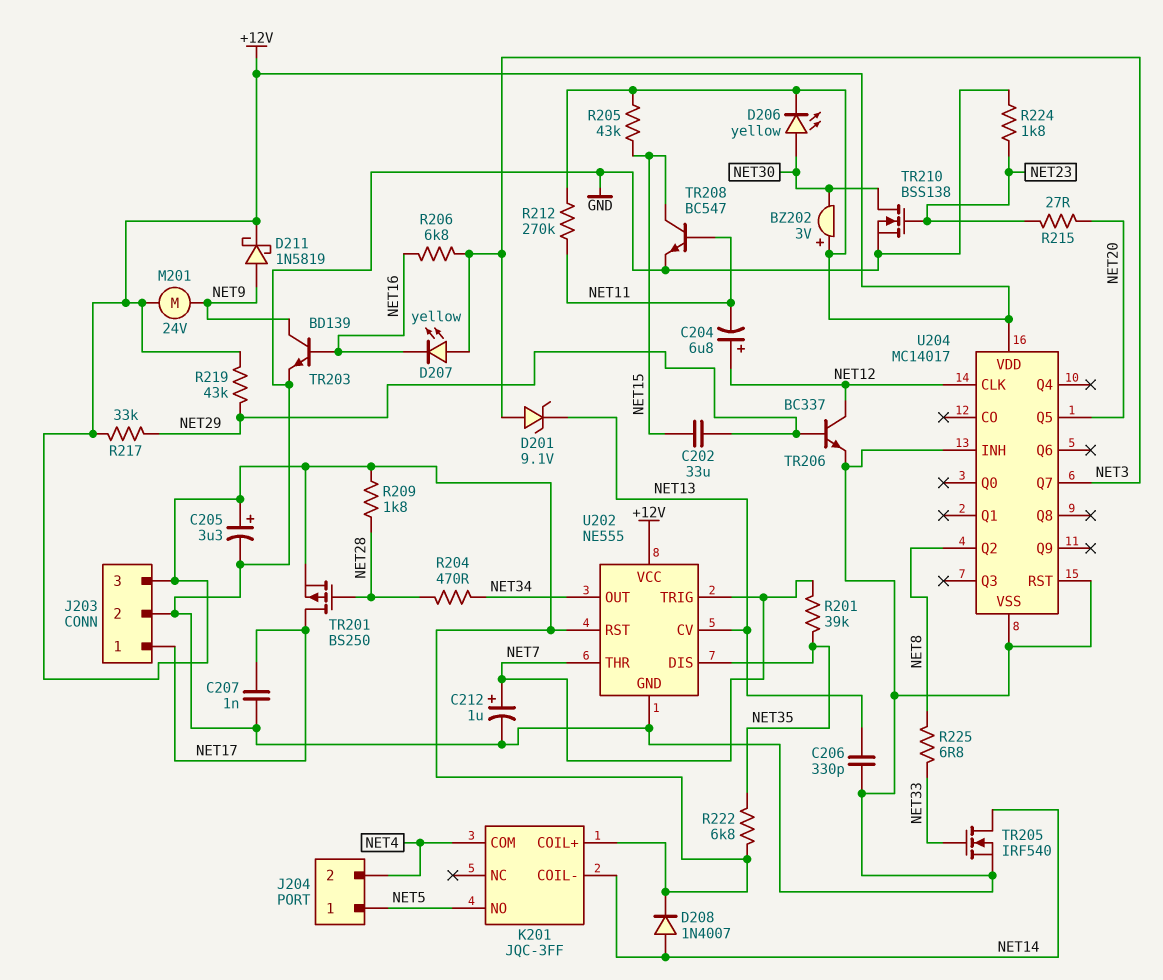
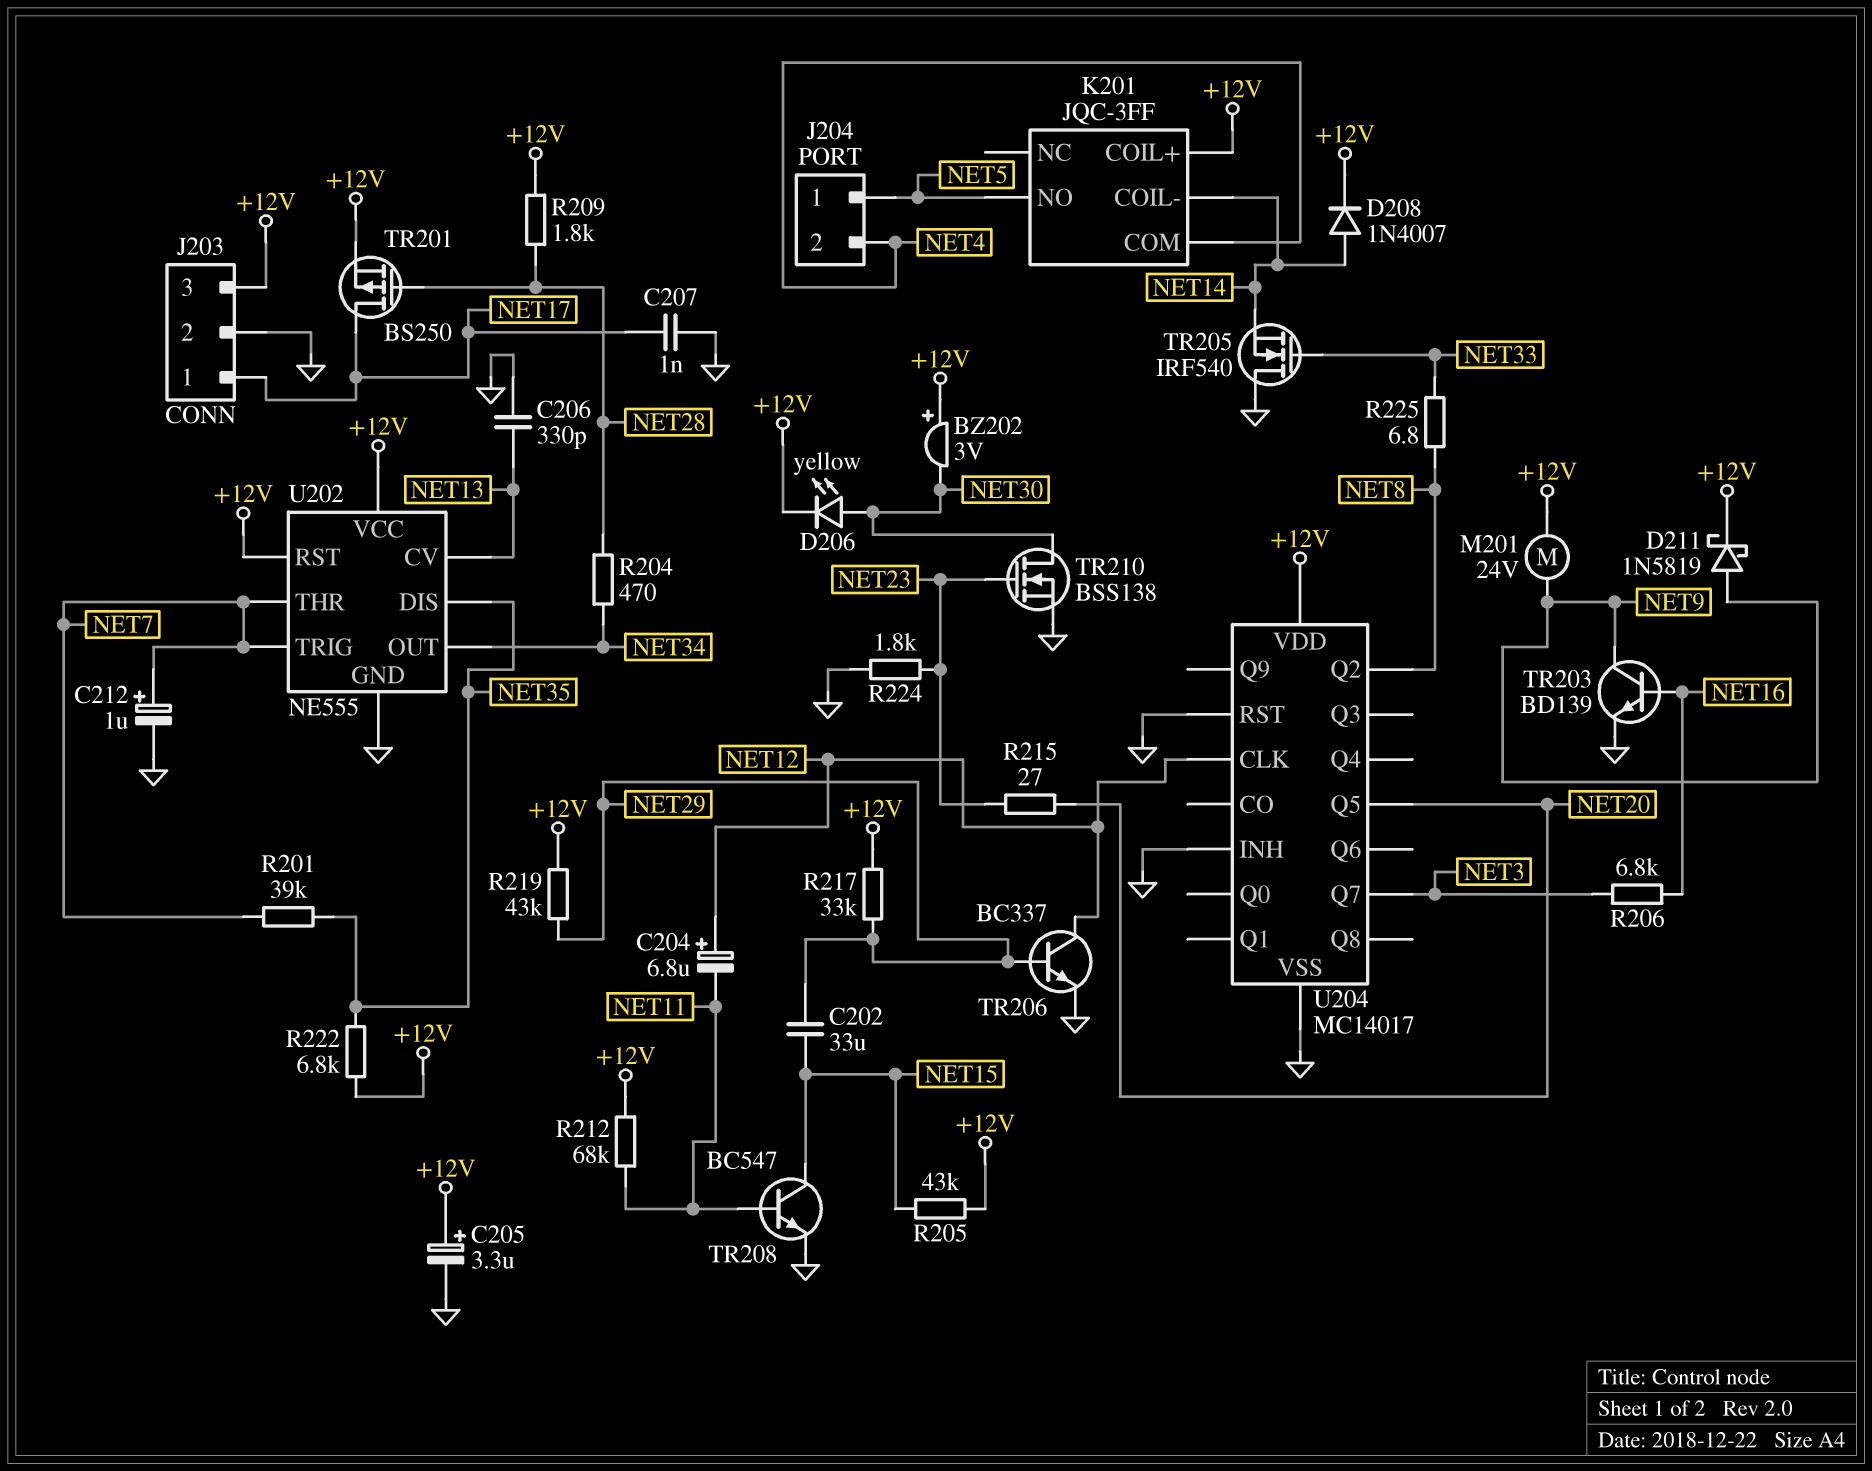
D201: zener 9.1V (A NET3, K NET13) -> none
D207: LED yellow (A NET3, K NET16) -> none
R212: 270k (+12V, NET11) -> 68k (+12V, NET11)
TR205: NMOS IRF540 (G NET33, D NET14, S GND) -> NMOS IRF540 (G NET33, D GND, S NET14)

